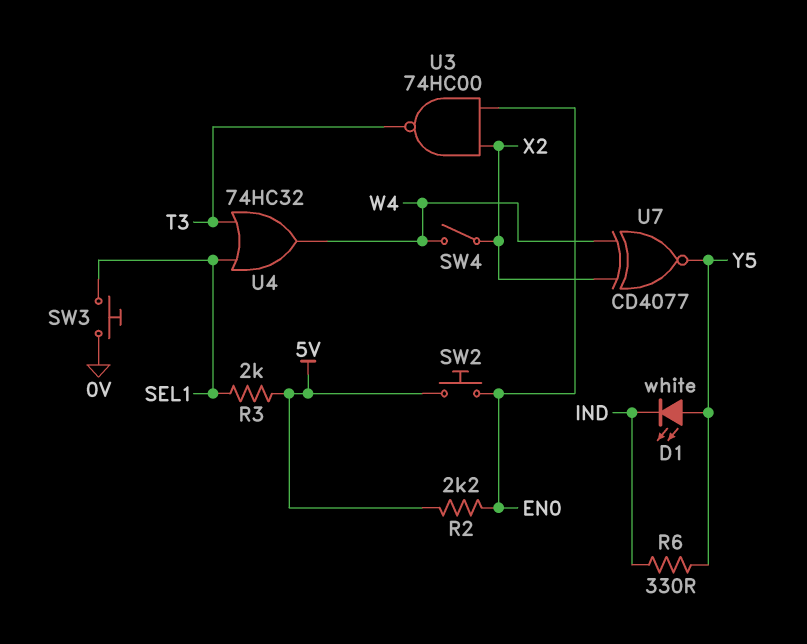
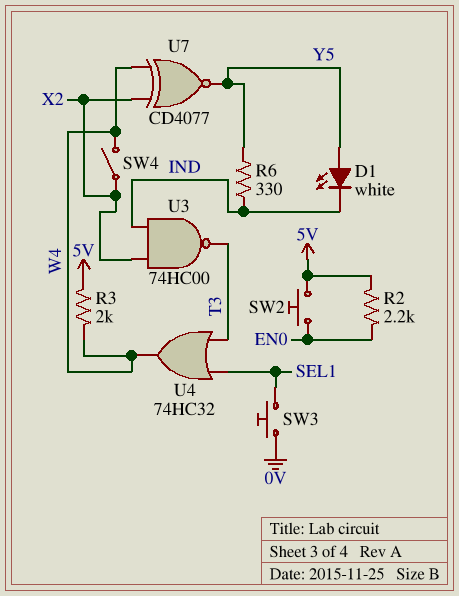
R3: 2k (5V, SEL1) -> 2k (5V, W4)
U3: NAND 74HC00 (in EN0, in X2, out T3) -> NAND 74HC00 (in IND, in X2, out T3)

